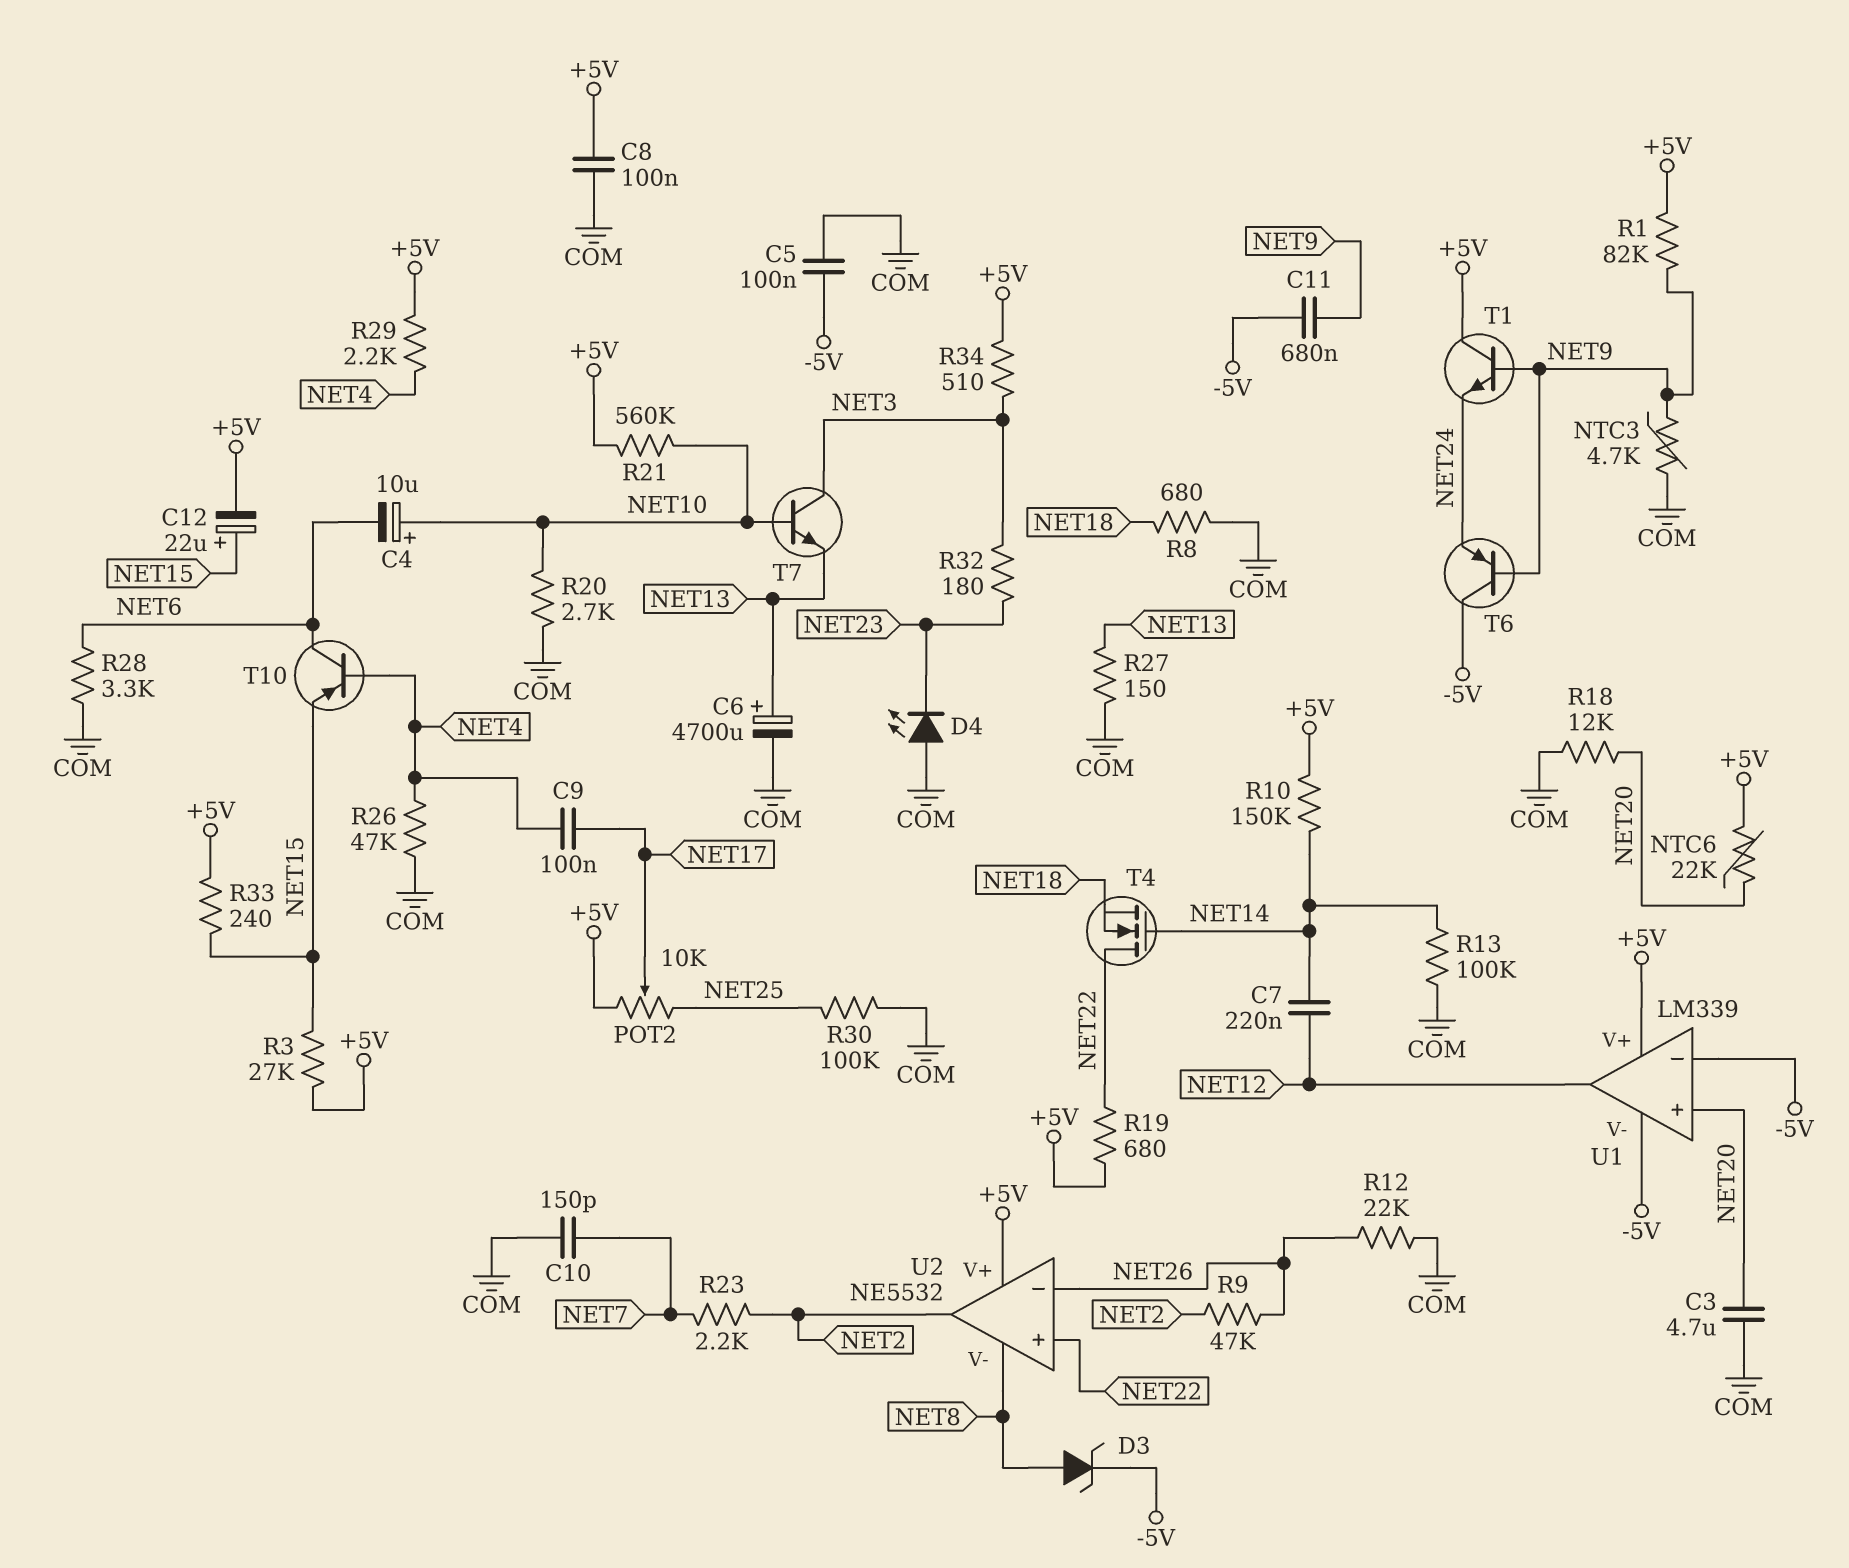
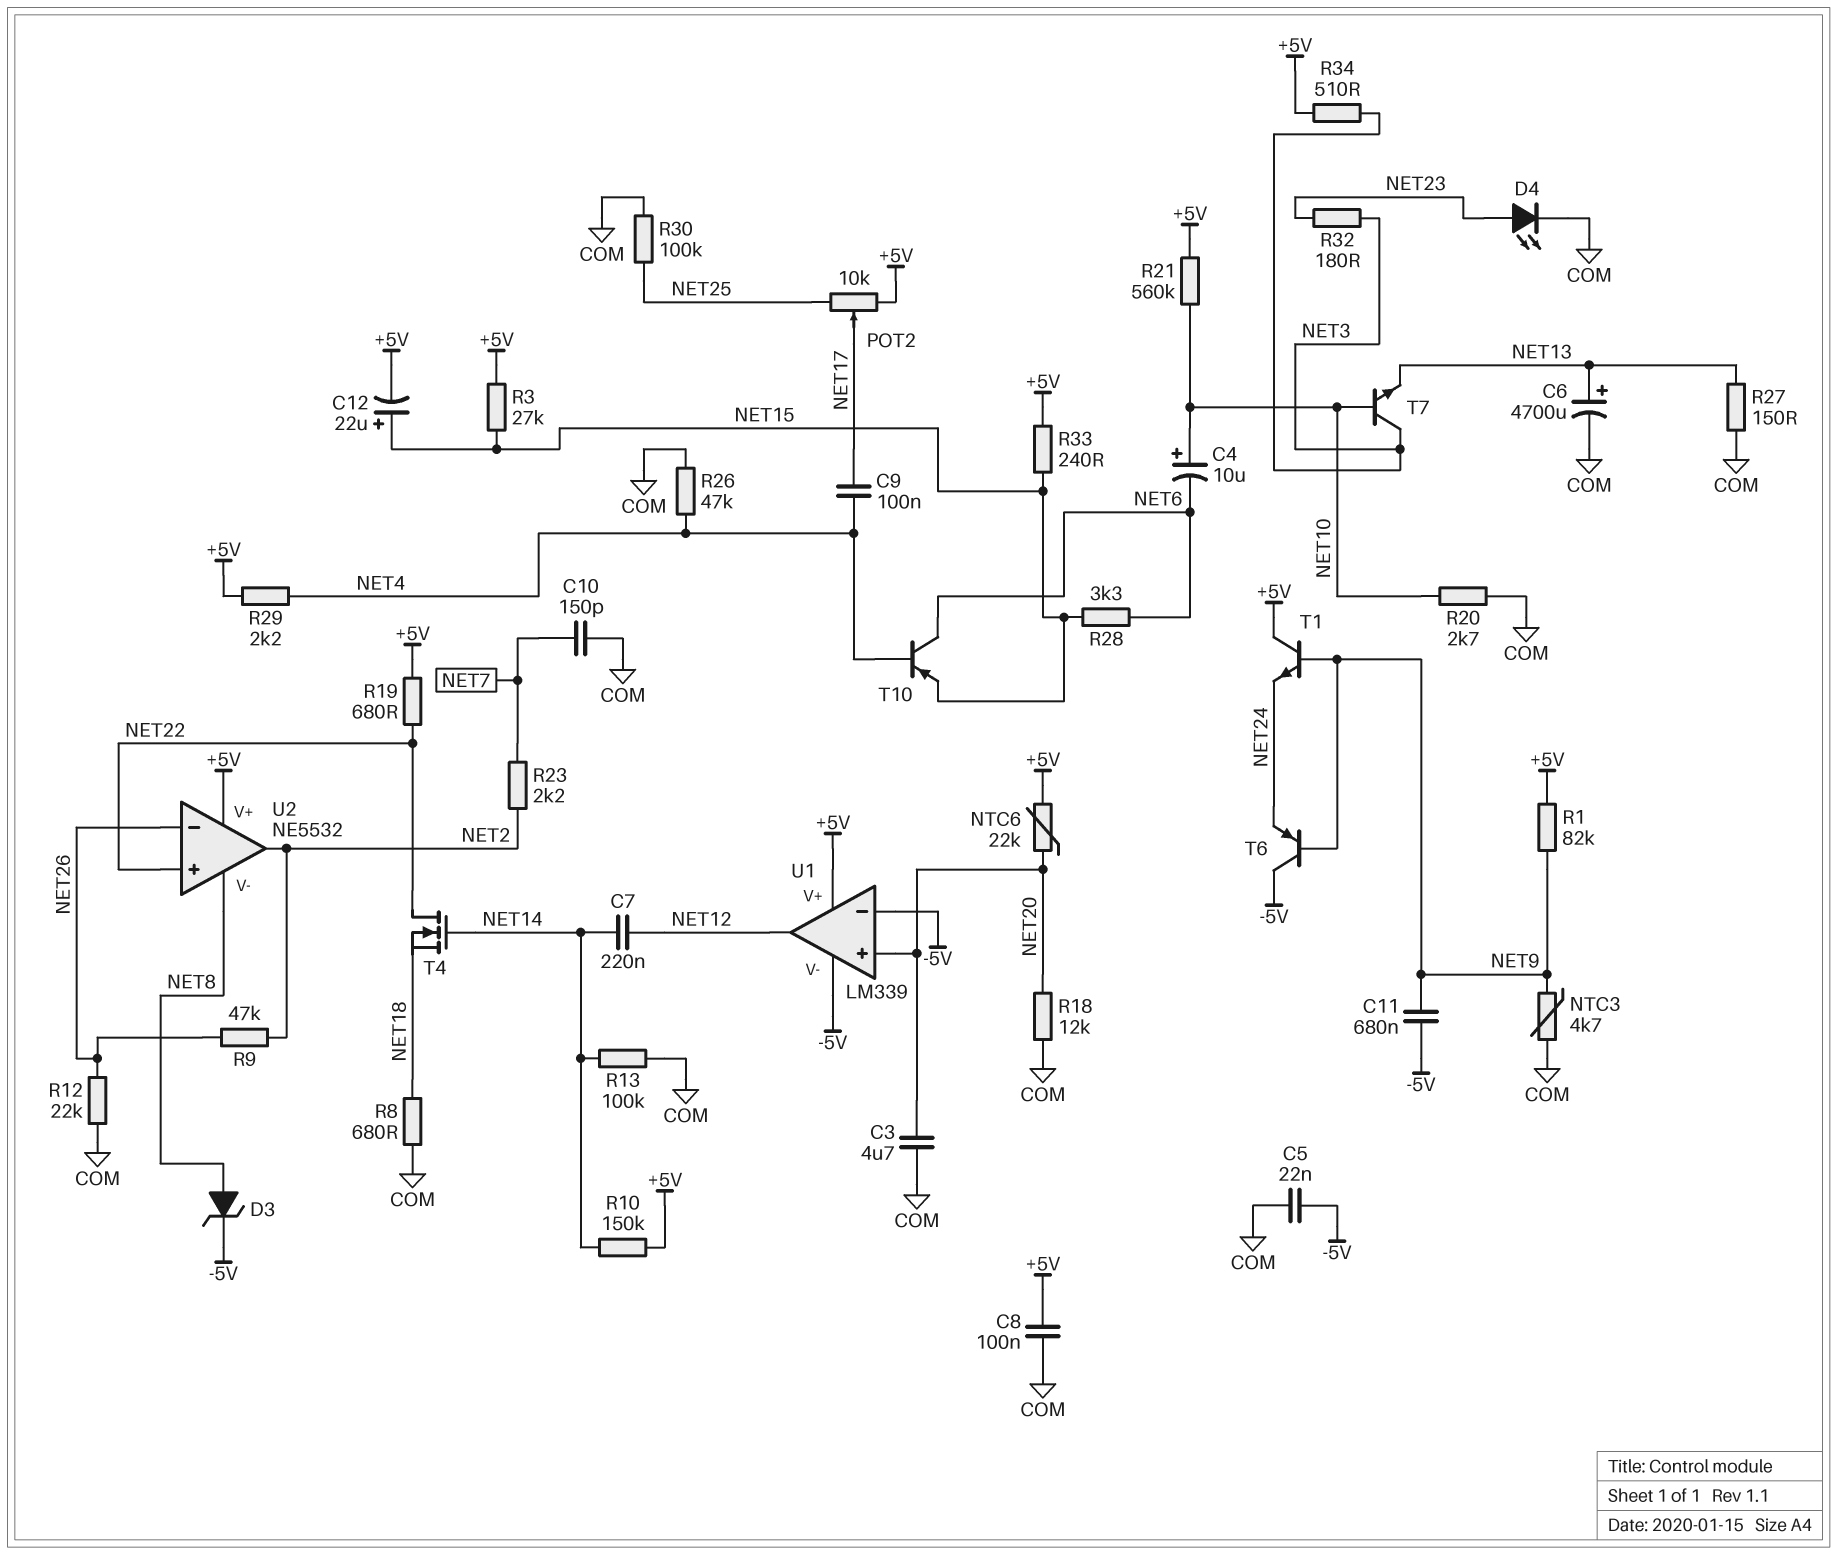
C5: 100nF (-5V, COM) -> 22nF (-5V, COM)
D4: LED (A COM, K NET23) -> LED (A NET23, K COM)
R28: 3.3k (COM, NET6) -> 3.3k (NET6, NET15)

